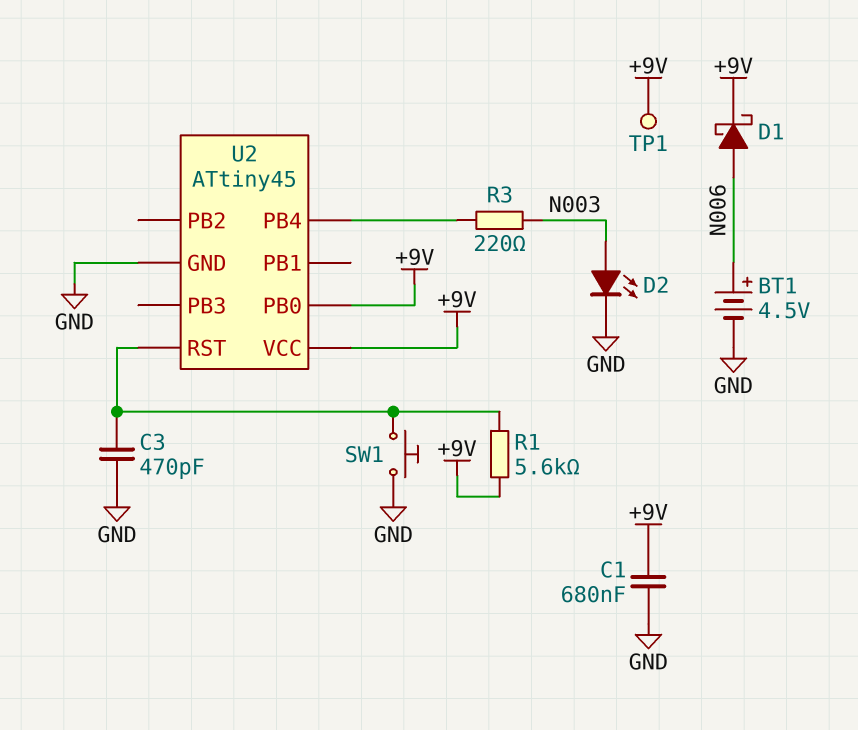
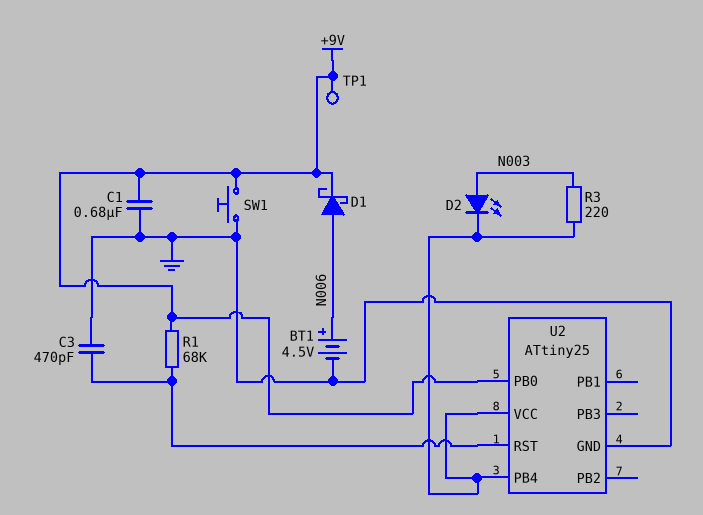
D2: LED (A N003, K GND) -> LED (A N003, K U2/PB4)
R1: 5.6k (+9V, U2/RST) -> 68k (+9V, U2/RST)
SW1: button (GND, U2/RST) -> button (+9V, GND)
U2: ATtiny45 -> ATtiny25
U2 pin VCC: +9V -> U2/PB4

